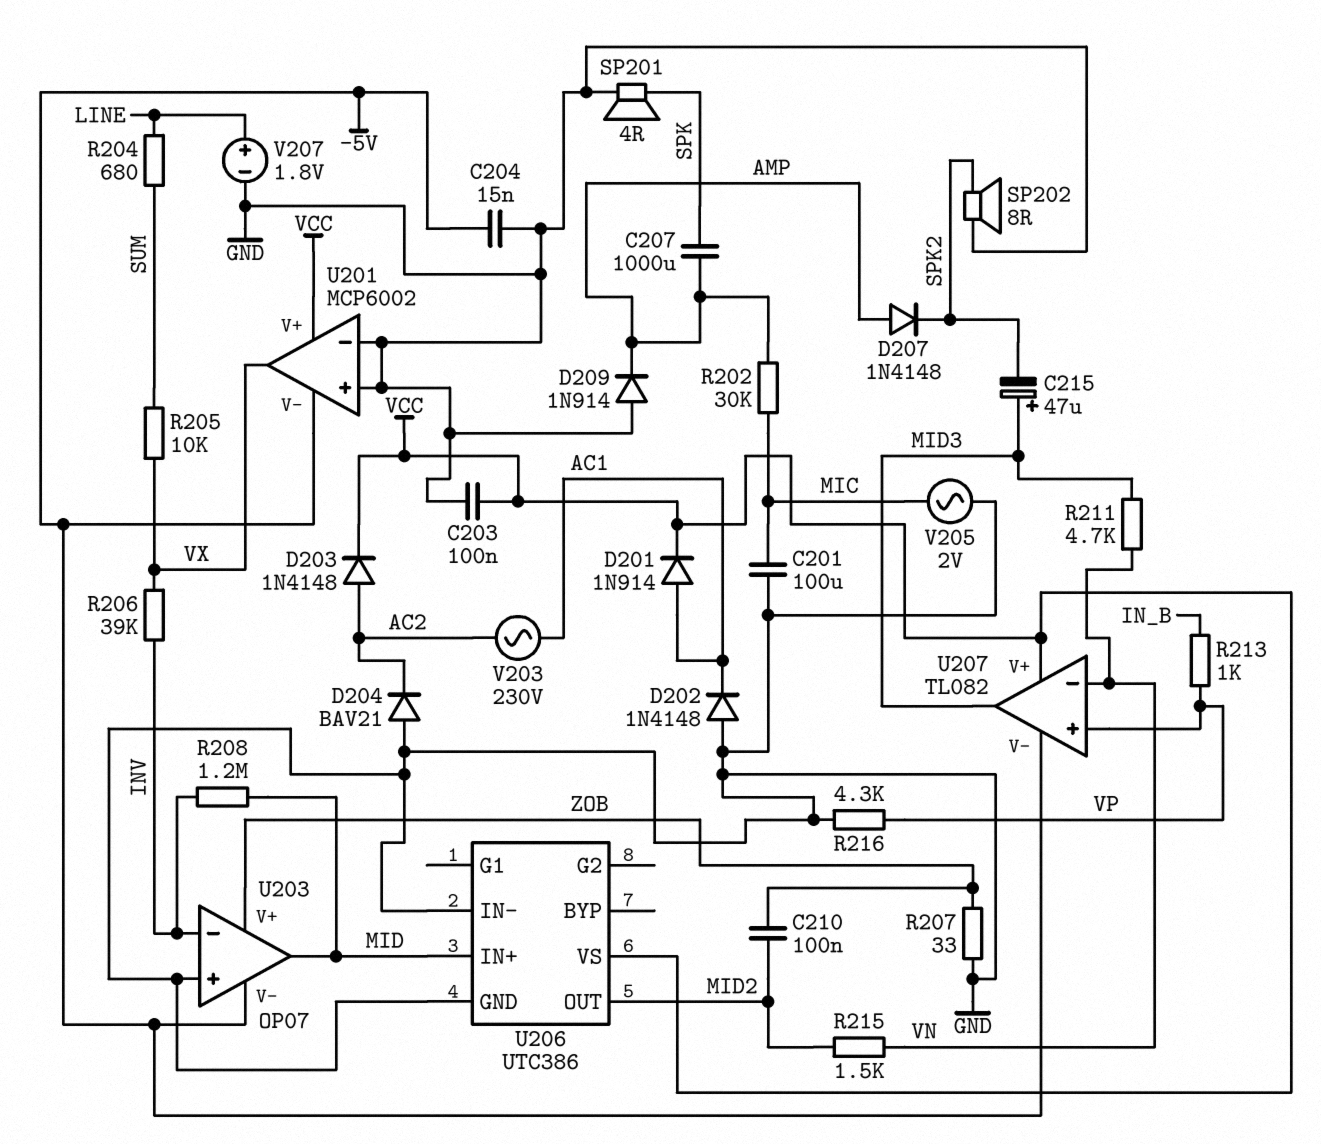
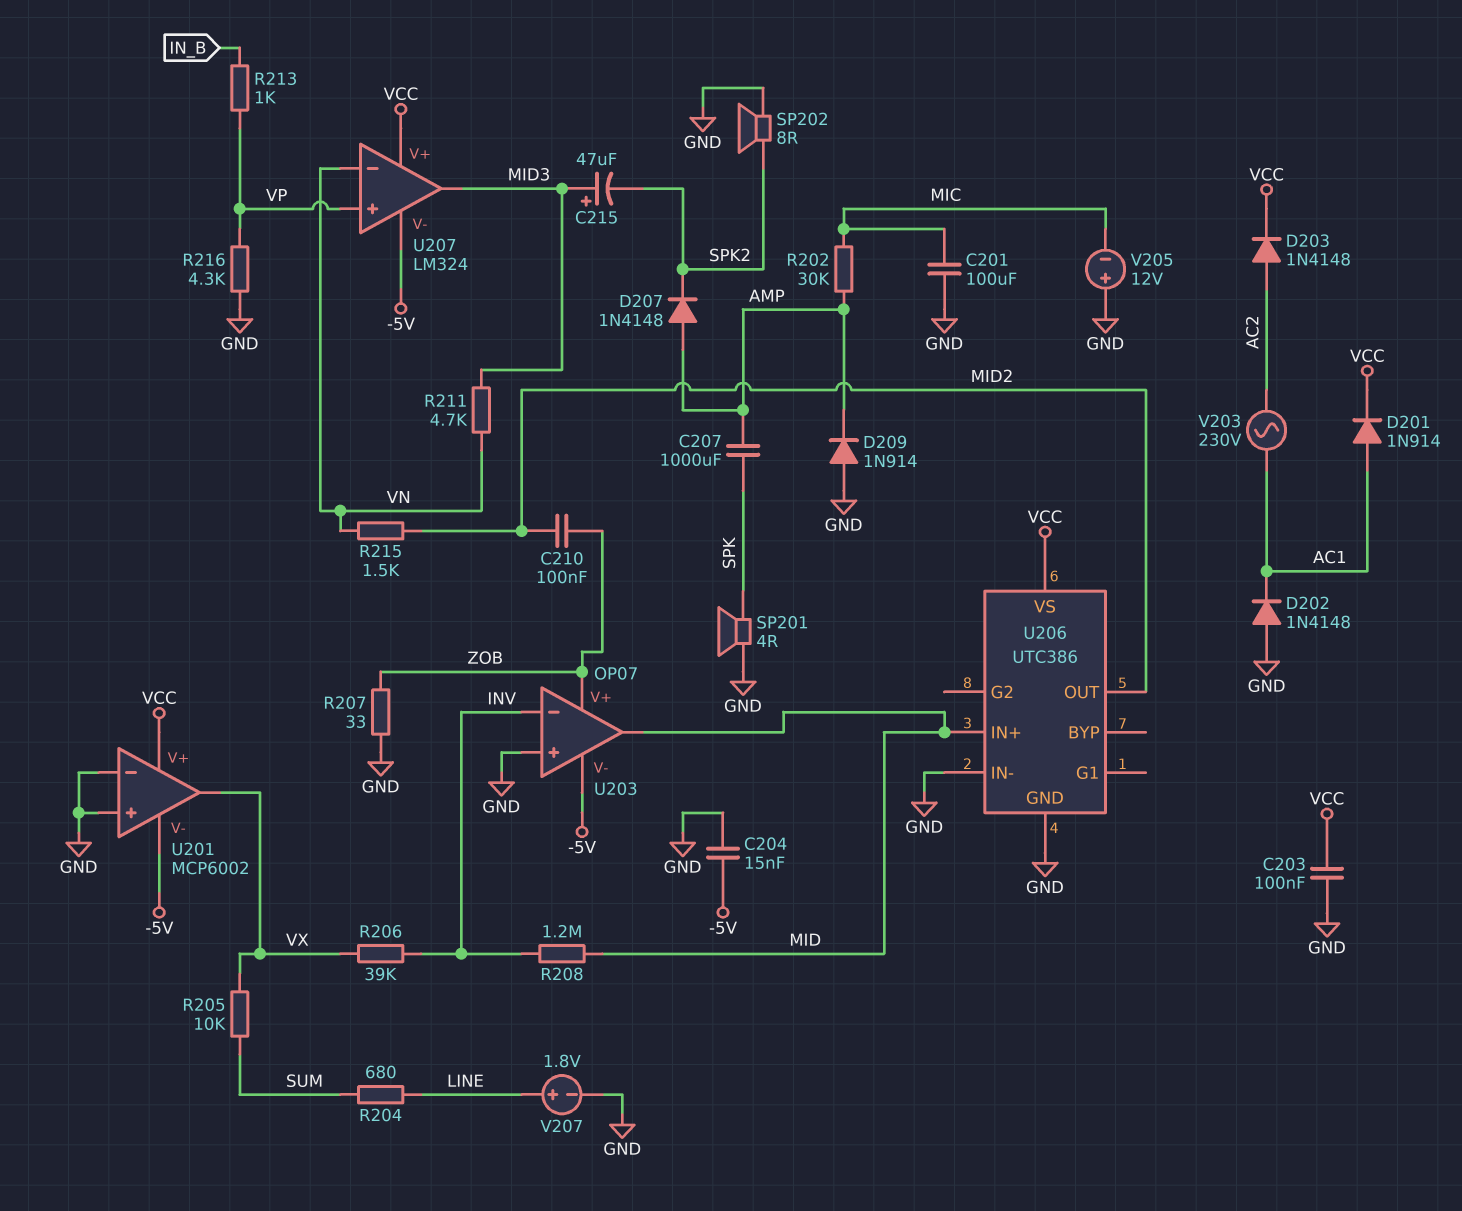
D204: diode BAV21 (A GND, K AC2) -> none
U207: TL082 -> LM324
V205: AC 2V (GND, MIC) -> 12V (plus GND, minus MIC)

